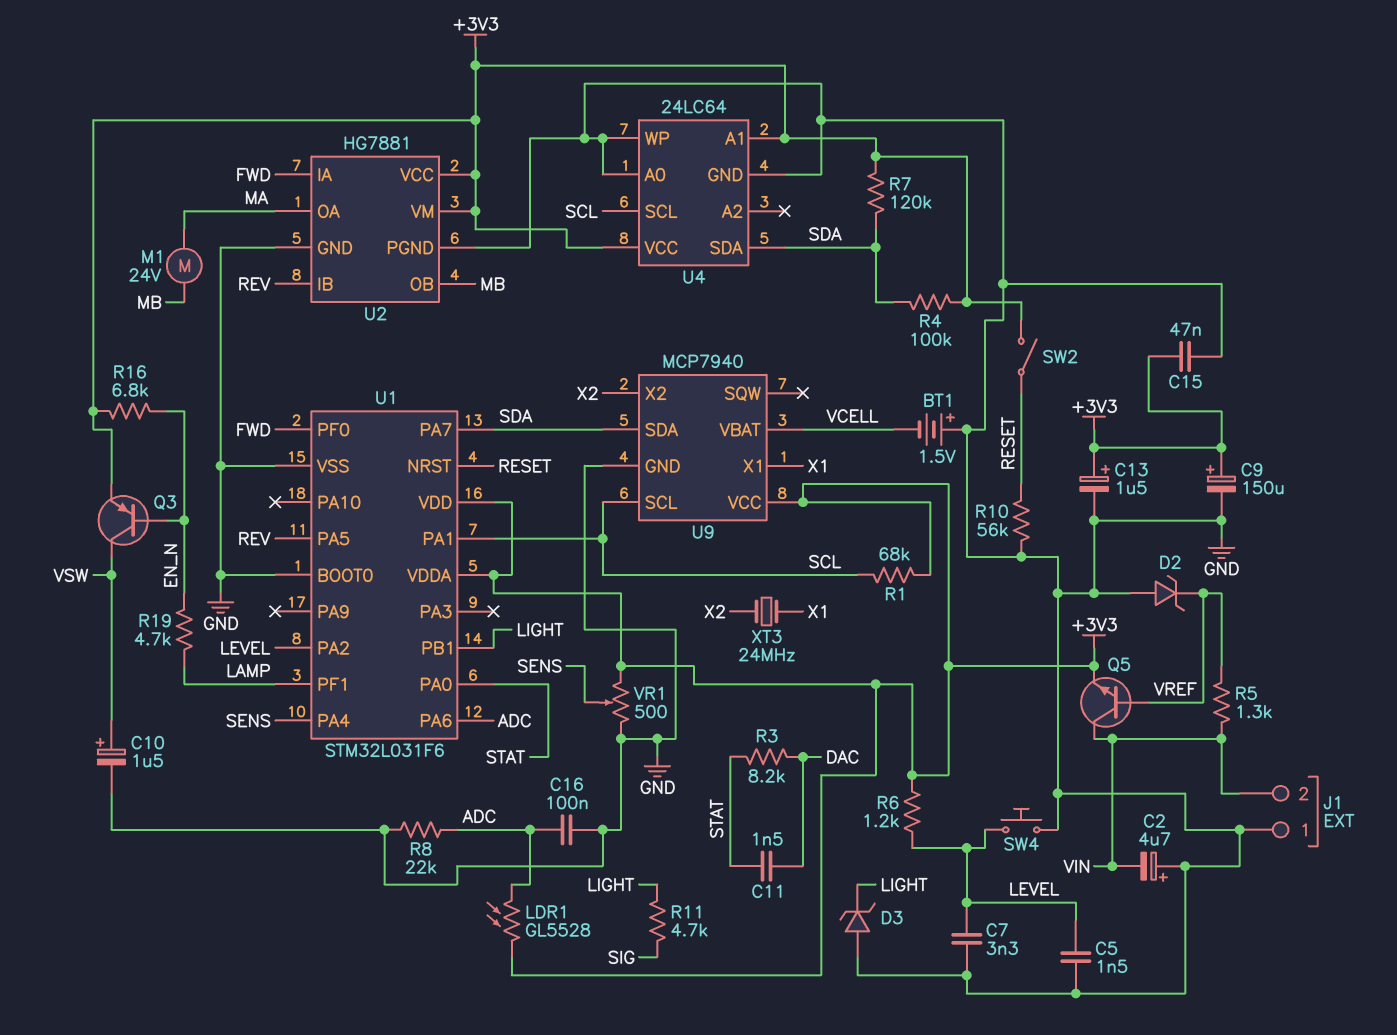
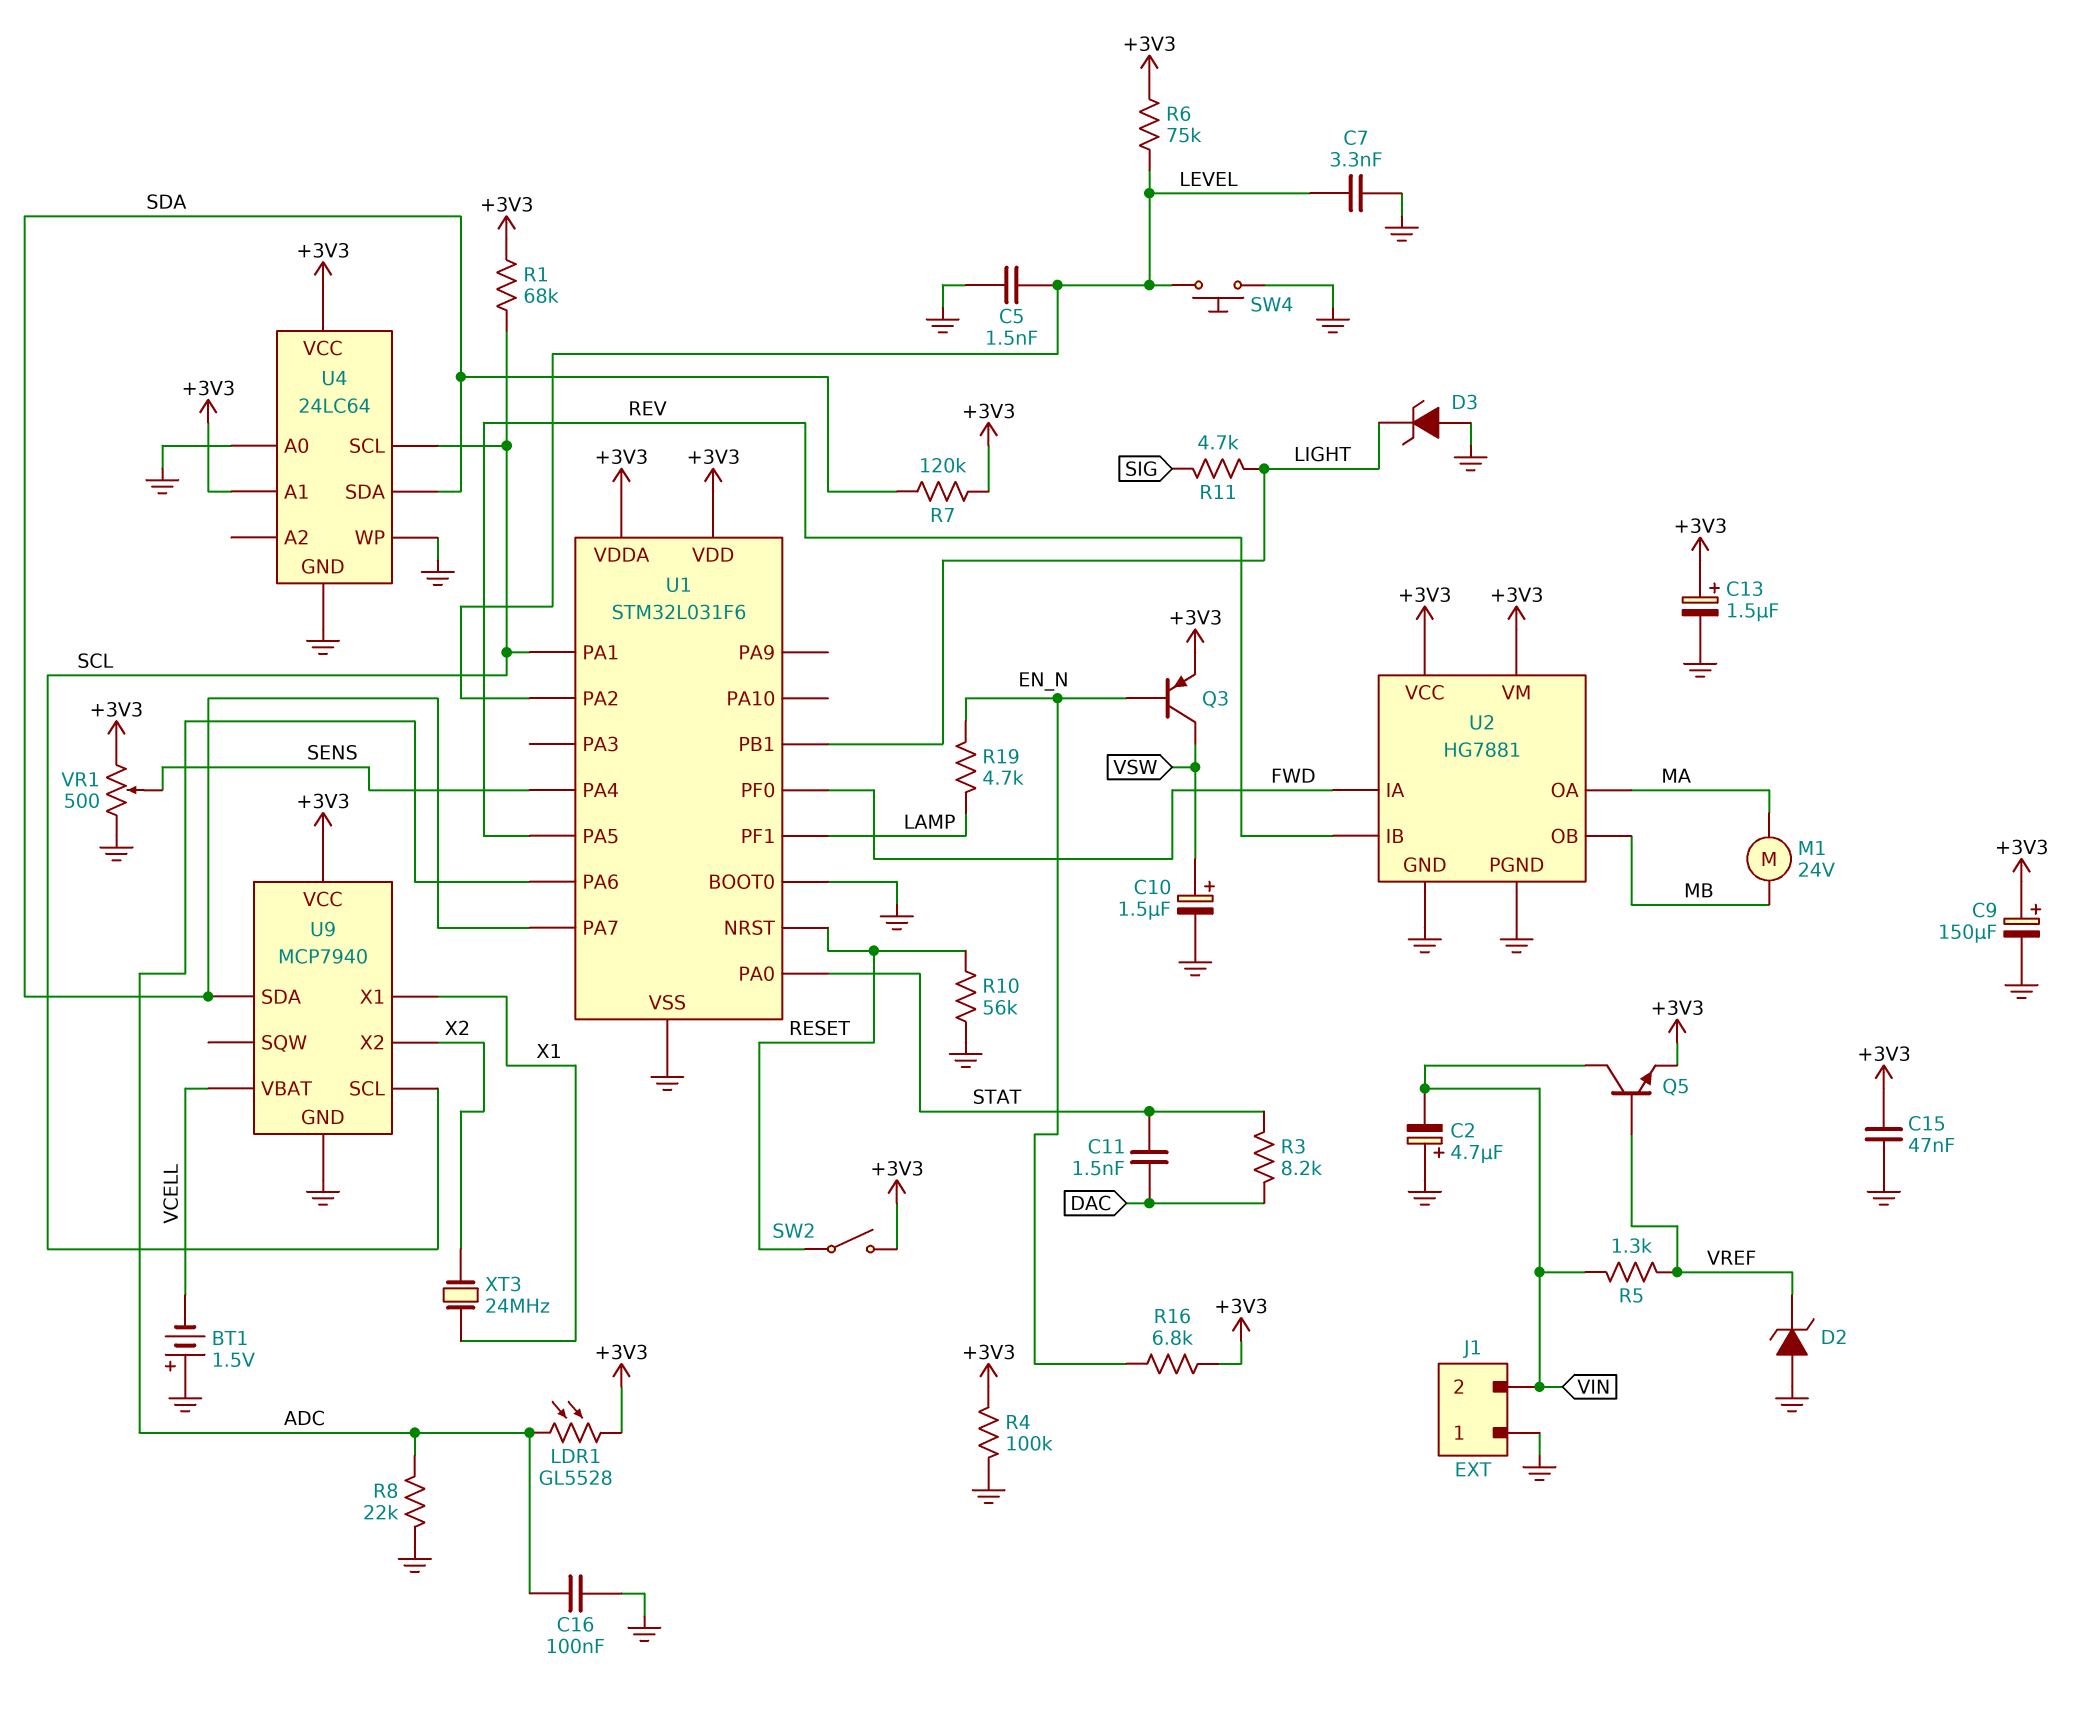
R4: 100k (+3V3, SDA) -> 100k (+3V3, GND)
R6: 1.2k (+3V3, LEVEL) -> 75k (+3V3, LEVEL)

